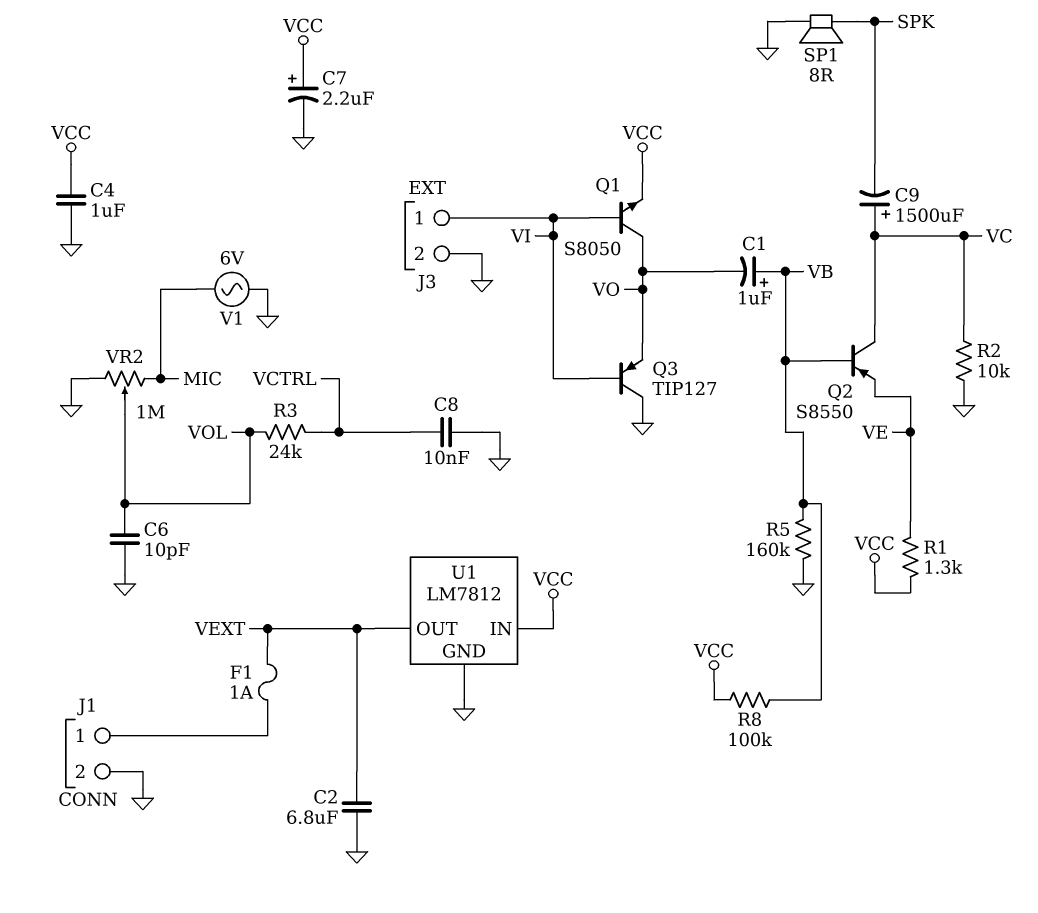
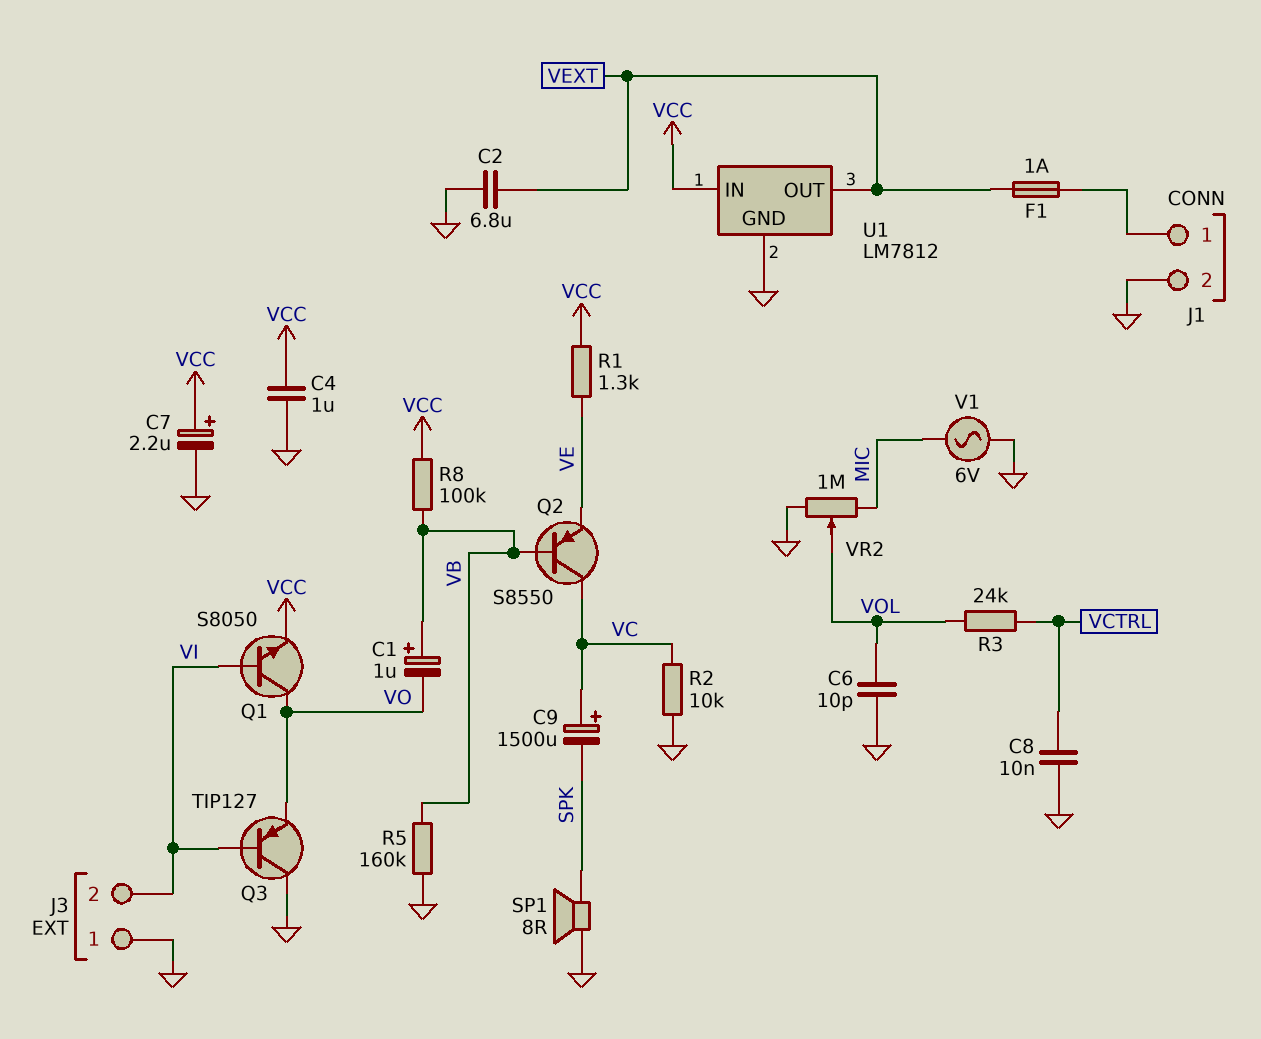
J3 pin 1: VI -> GND
J3 pin 2: GND -> VI

